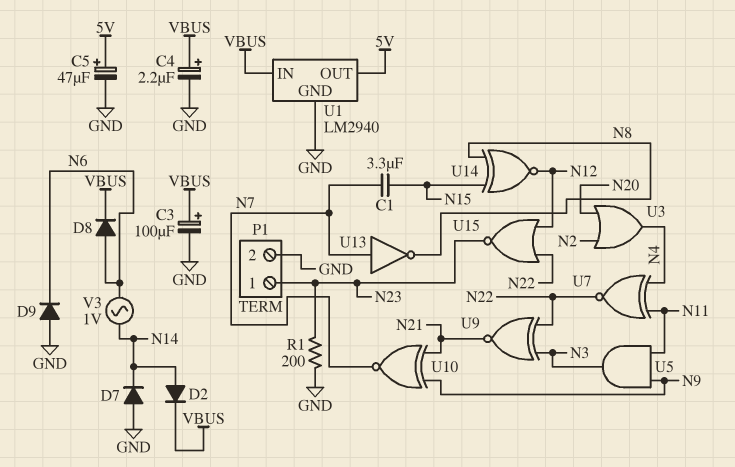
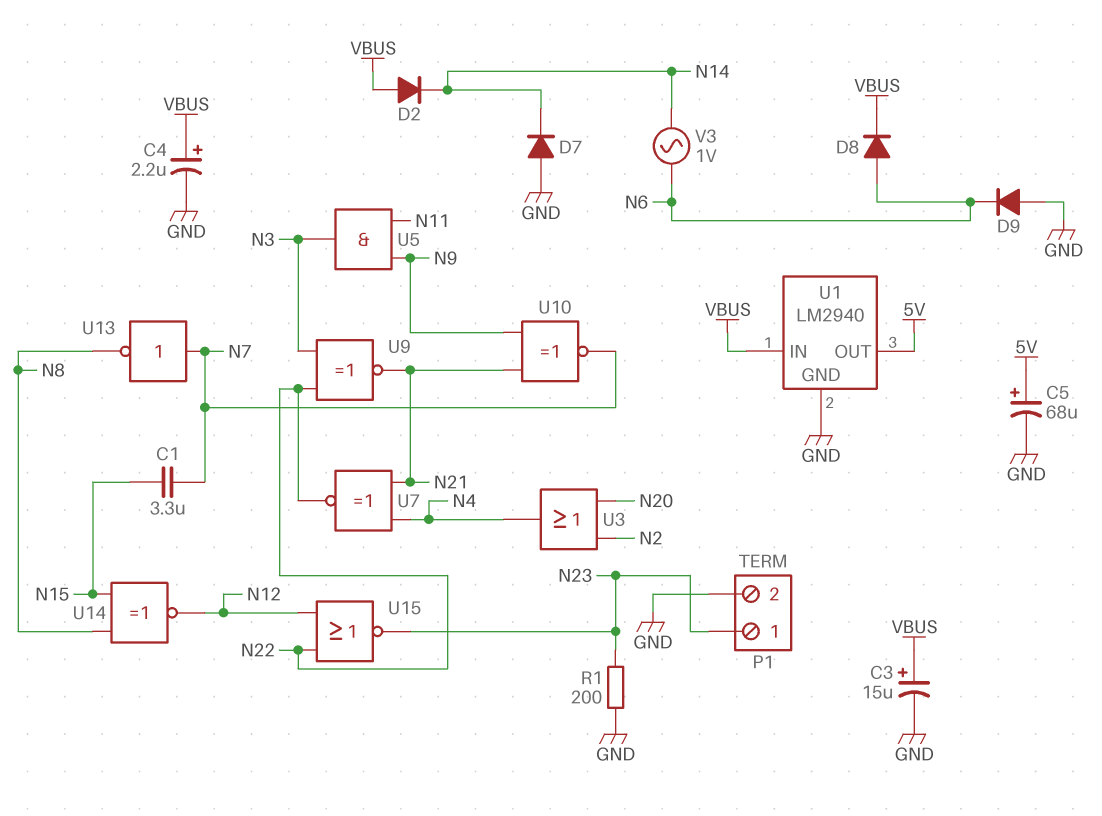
C3: 100uF (plus VBUS, minus GND) -> 15uF (plus VBUS, minus GND)
C5: 47uF (plus 5V, minus GND) -> 68uF (plus 5V, minus GND)
D2: diode (A N14, K VBUS) -> diode (A VBUS, K N14)
U7: XNOR (in N4, in N11, out N22) -> XNOR (in N4, in N21, out N22)

